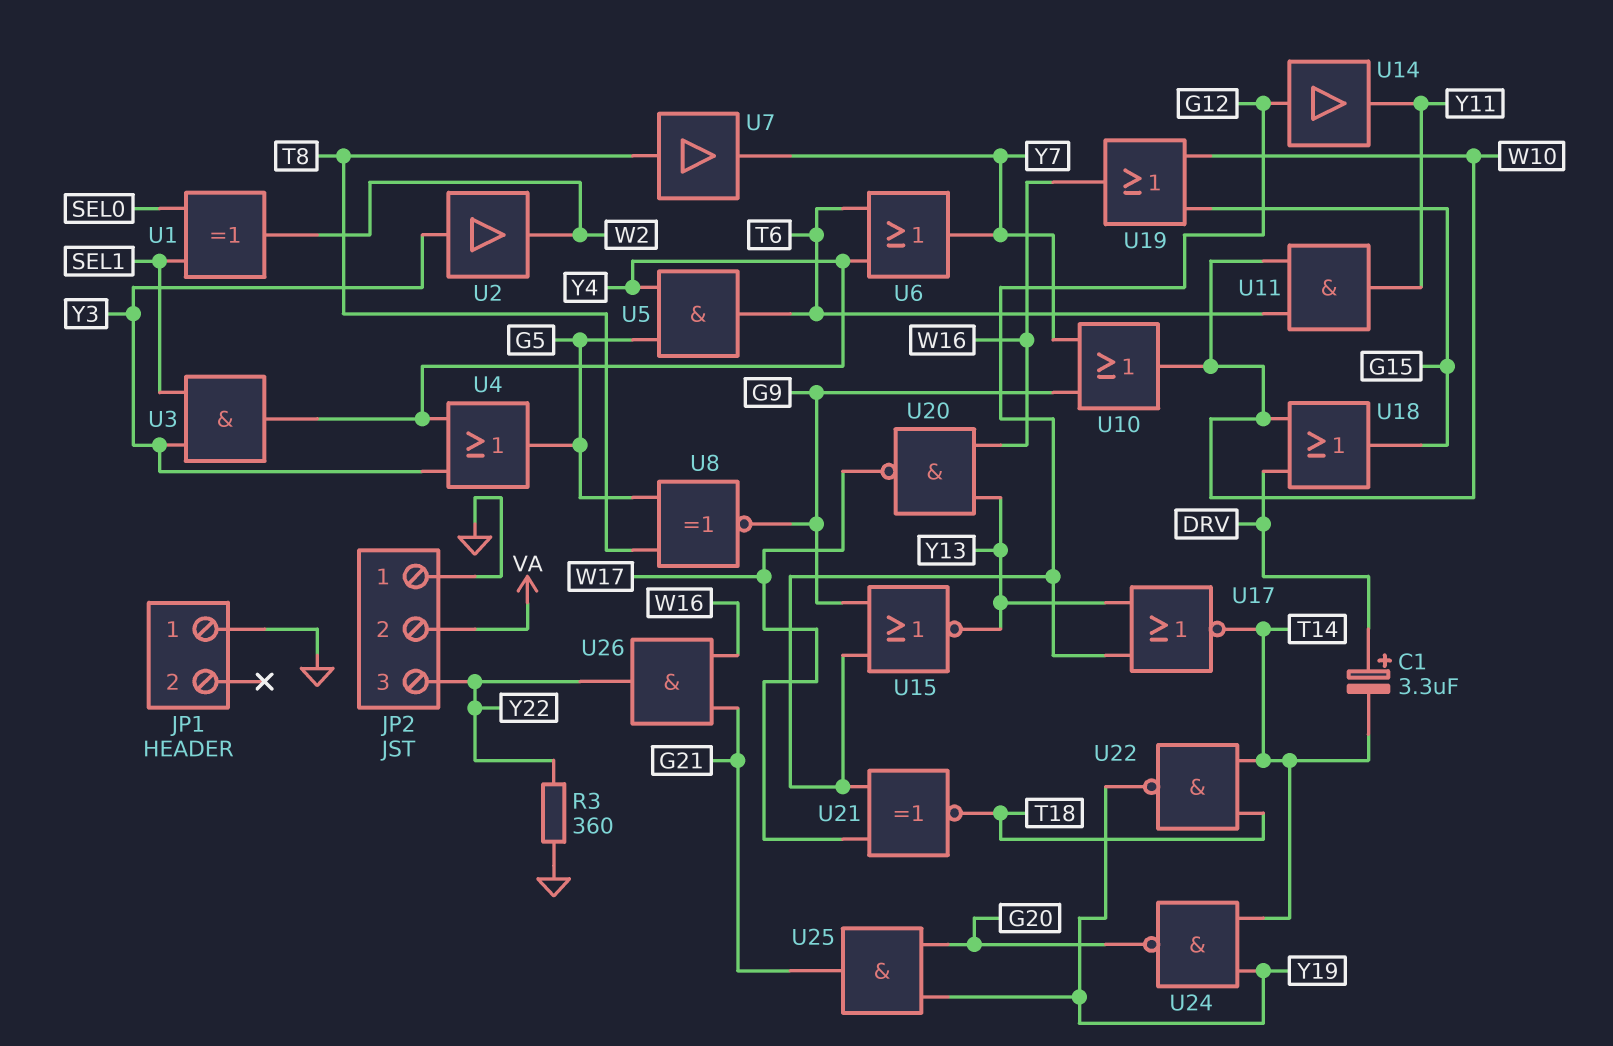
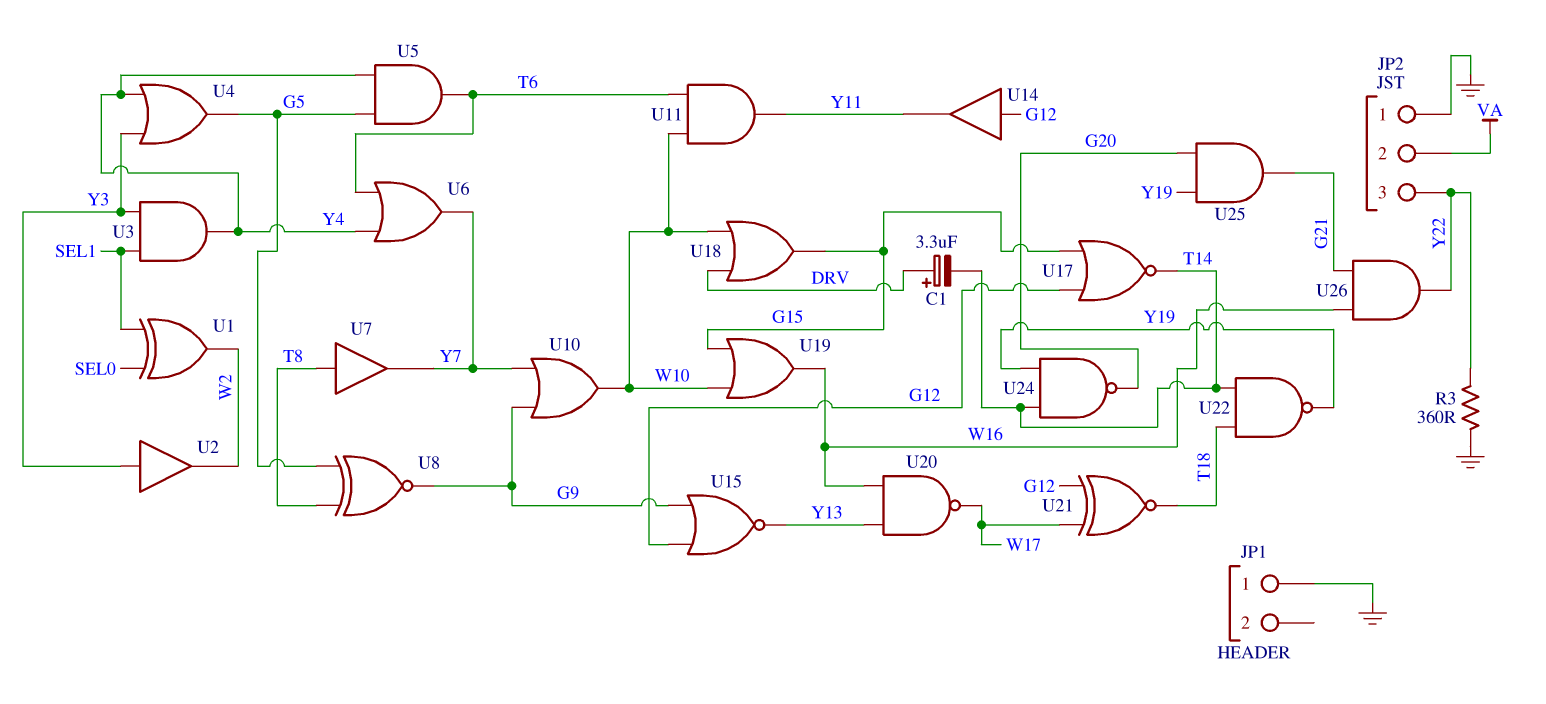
U17: NOR (in G12, in Y13, out T14) -> NOR (in G12, in G15, out T14)

